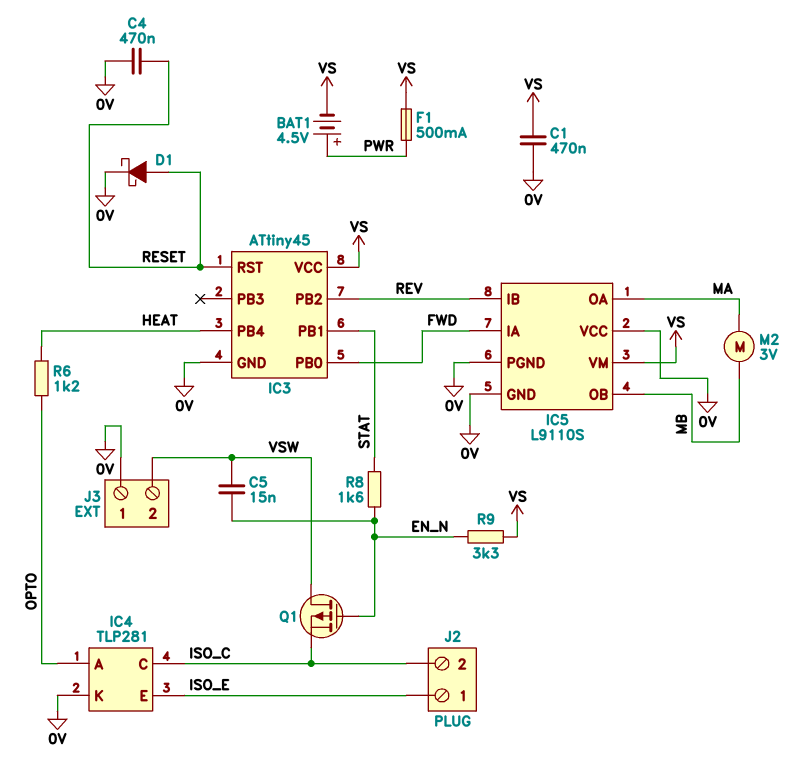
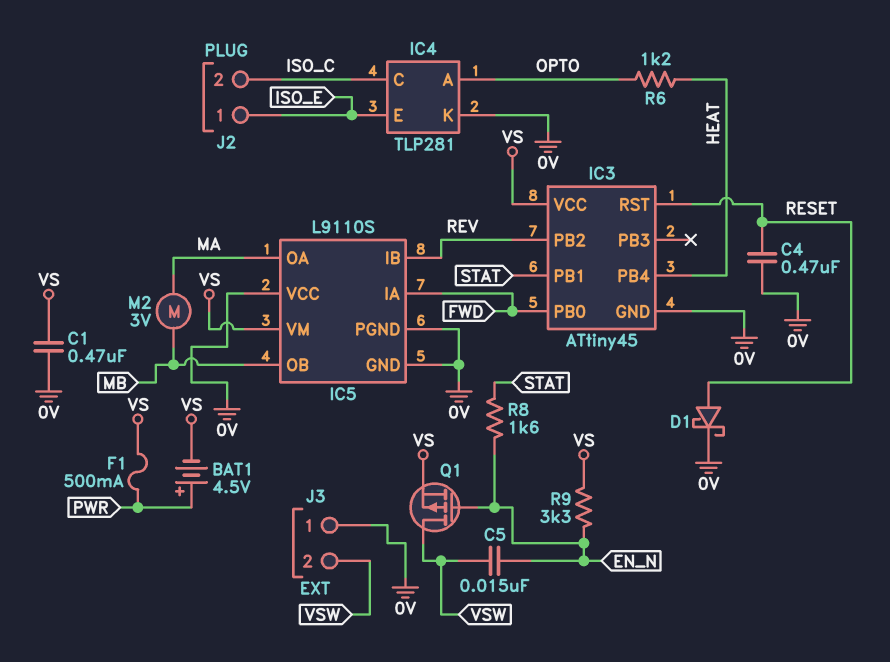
Q1: PMOS (G EN_N, D VSW, S ISO_C) -> PMOS (G EN_N, D VSW, S VS)

